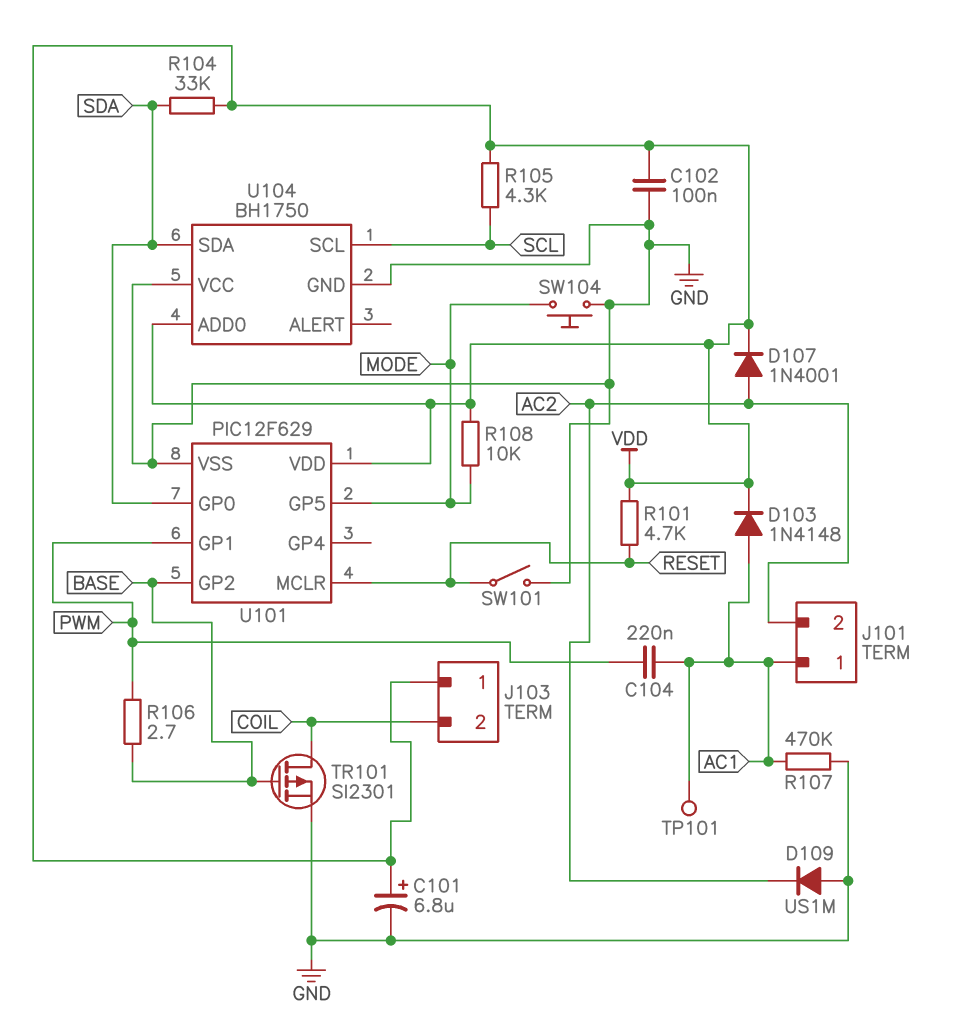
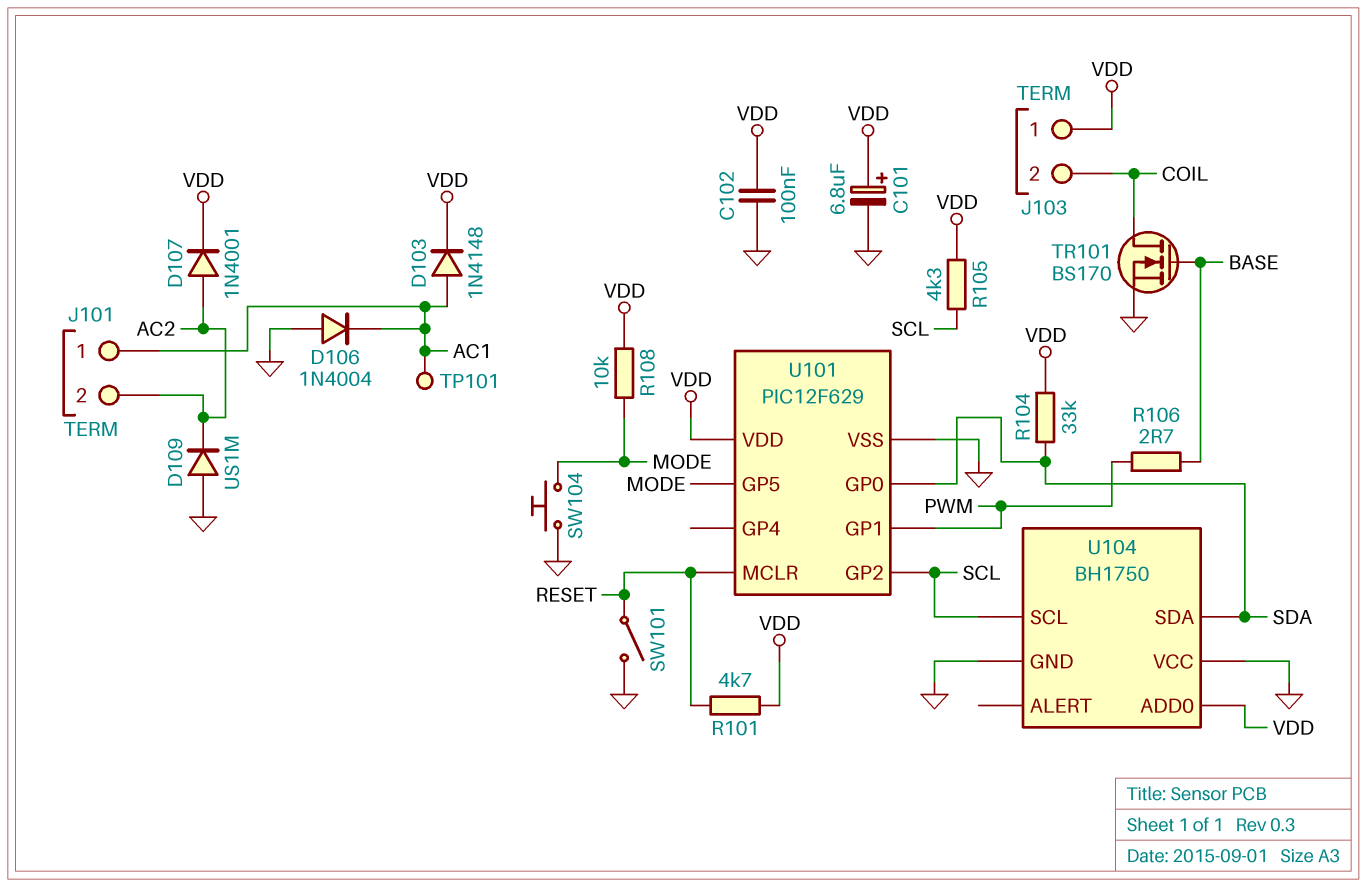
C104: 220nF (AC1, PWM) -> none
D106: none -> diode 1N4004 (A GND, K AC1)
R107: 470k (AC1, GND) -> none
TR101: PMOS SI2301 (G BASE, D COIL, S GND) -> NMOS BS170 (G BASE, D COIL, S GND)
U101 pin GP2: BASE -> SCL

